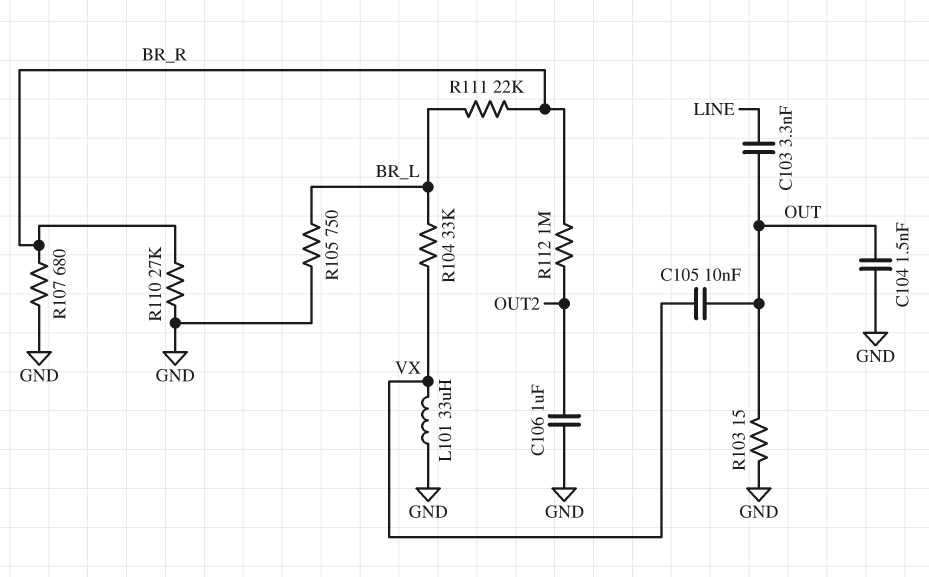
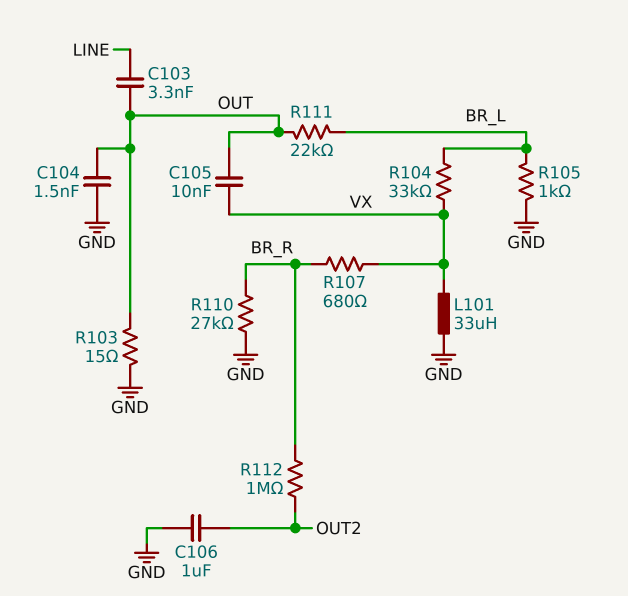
R105: 750 (BR_L, GND) -> 1k (BR_L, GND)
R107: 680 (BR_R, GND) -> 680 (BR_R, VX)
R111: 22k (BR_L, BR_R) -> 22k (BR_L, OUT)

